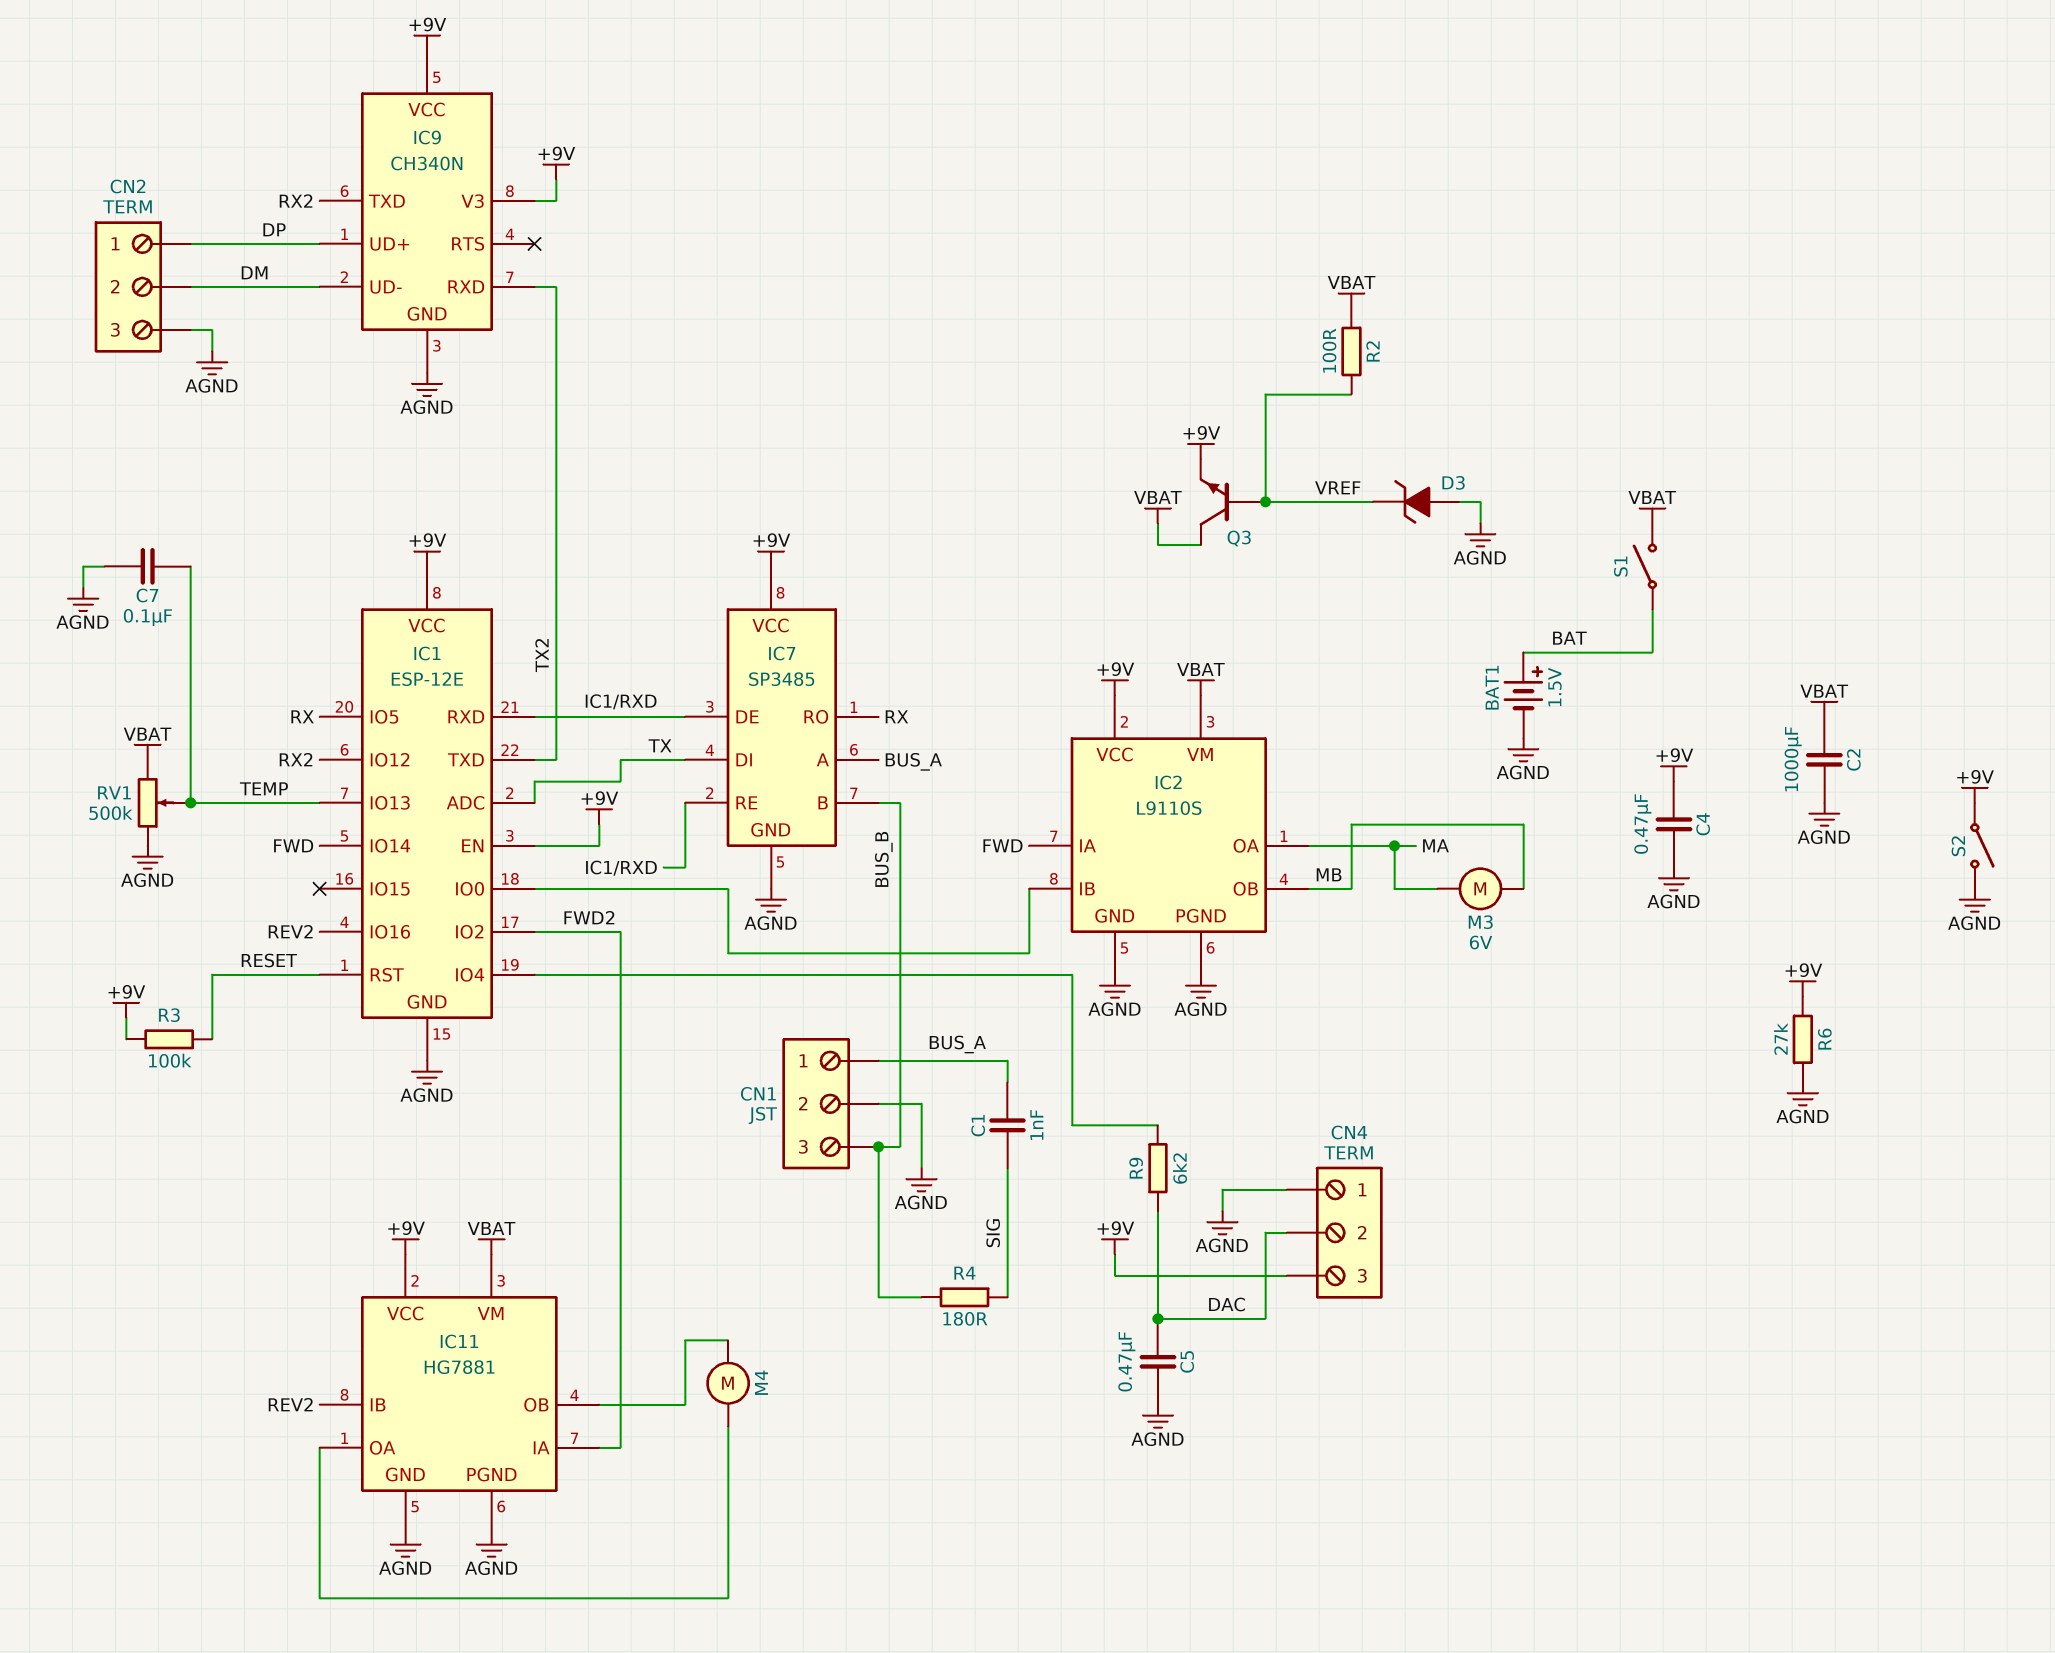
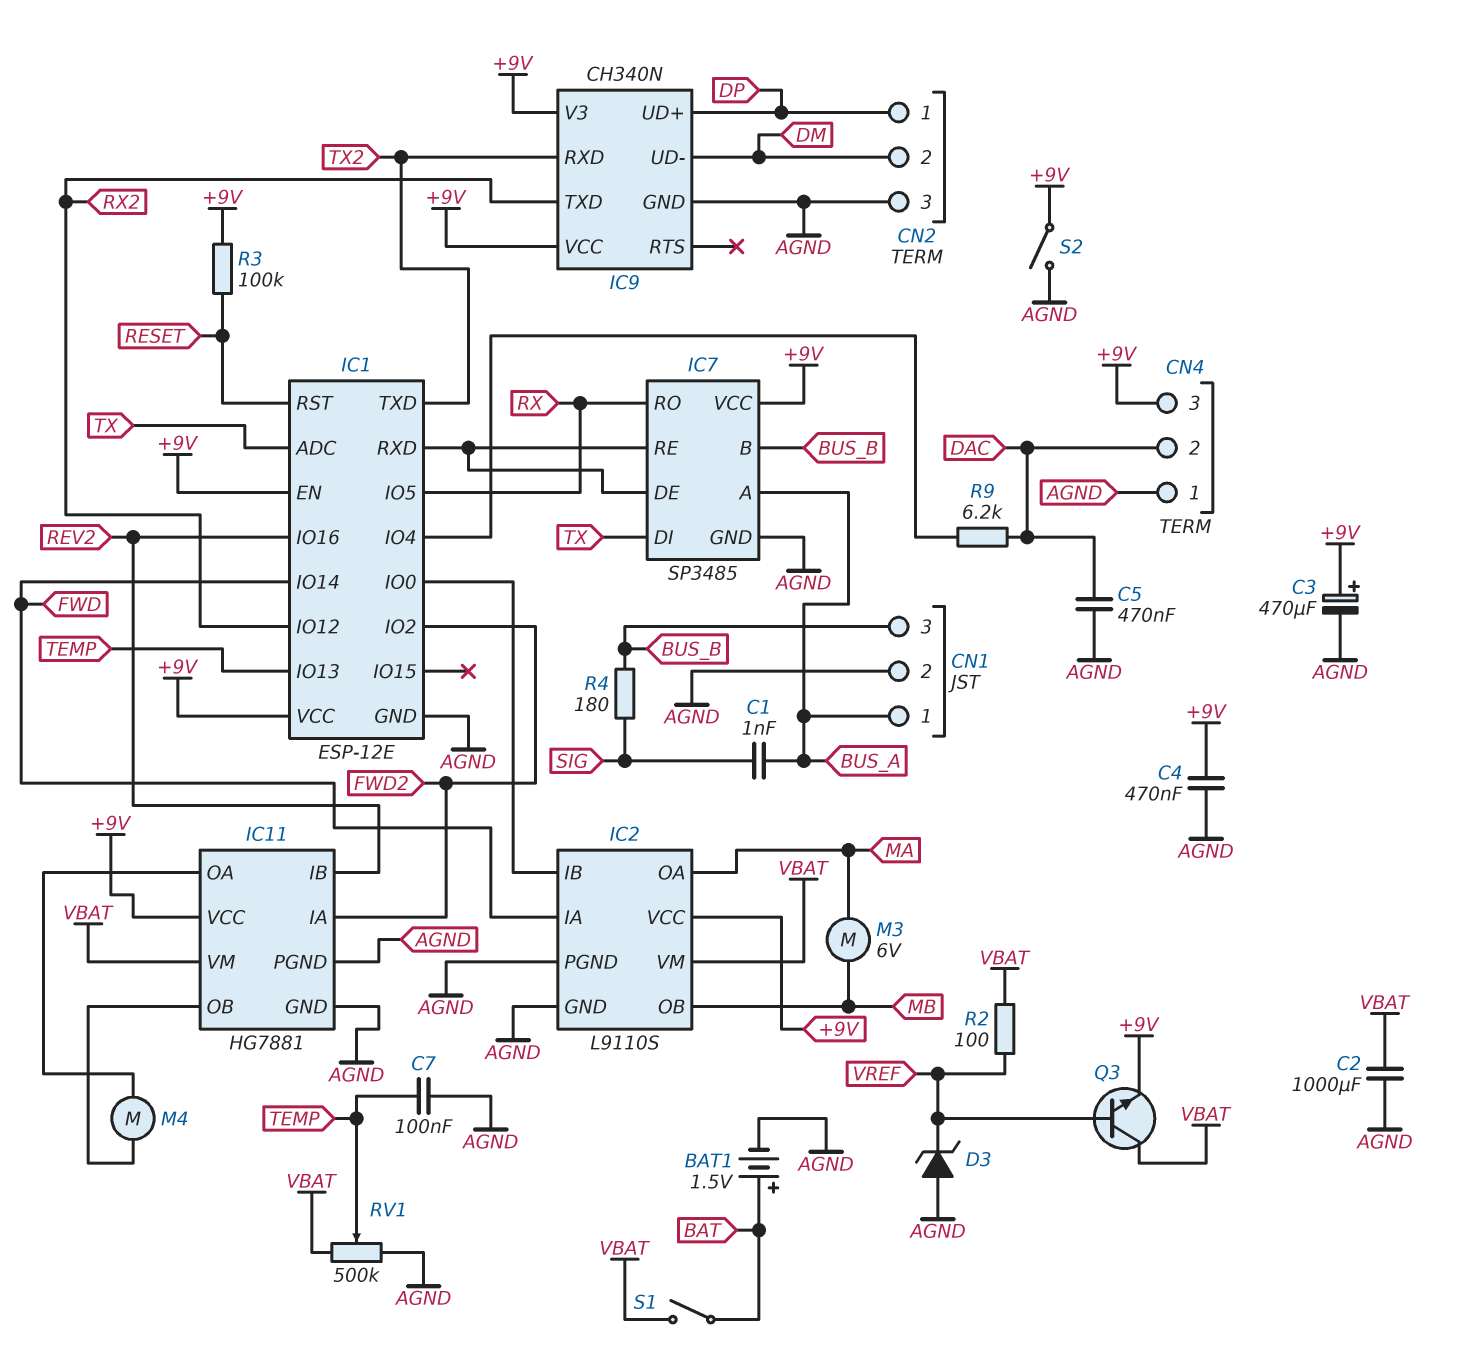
C3: none -> 470uF (plus +9V, minus AGND)
R6: 27k (+9V, AGND) -> none

